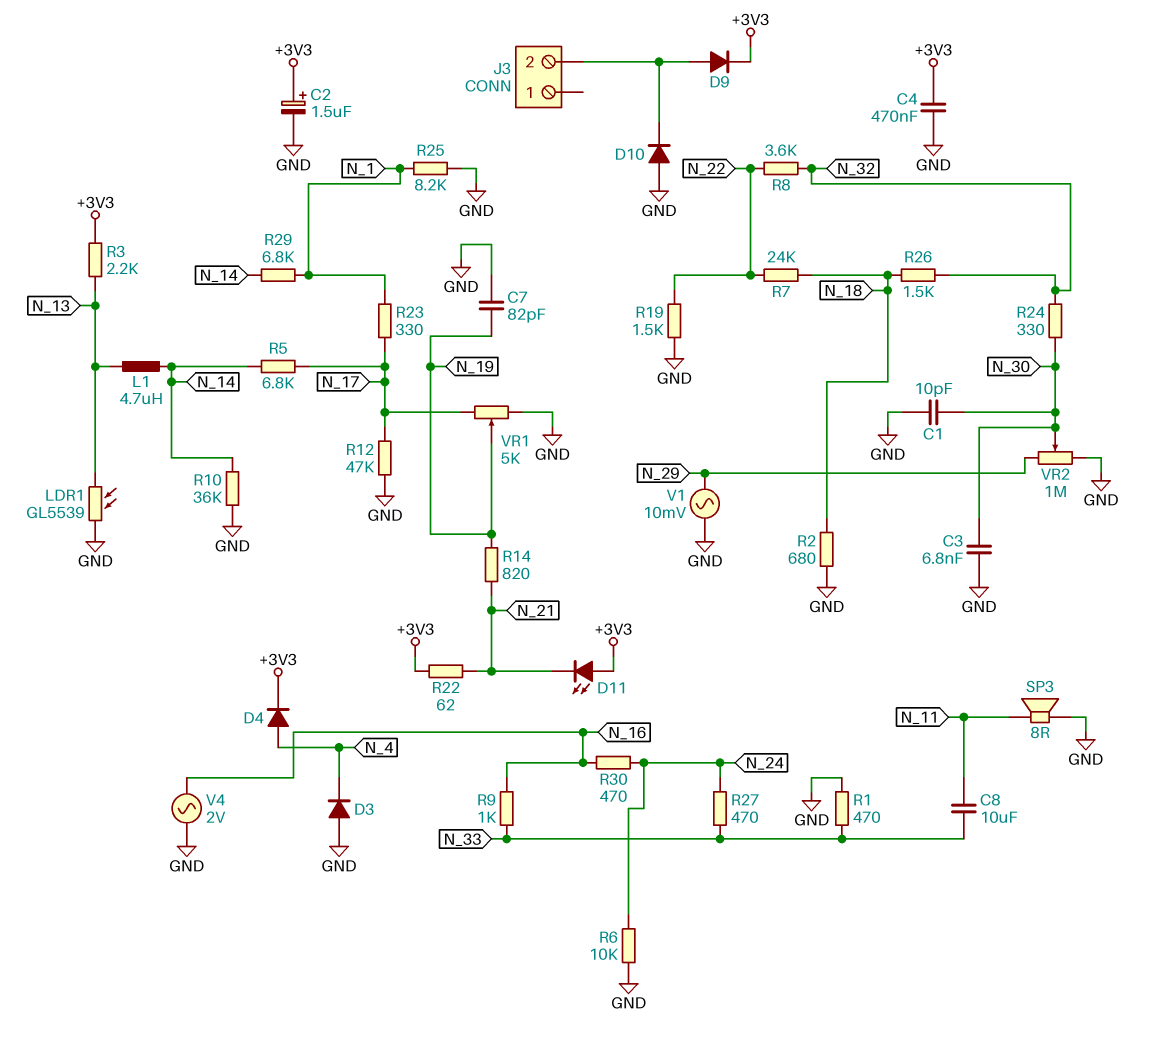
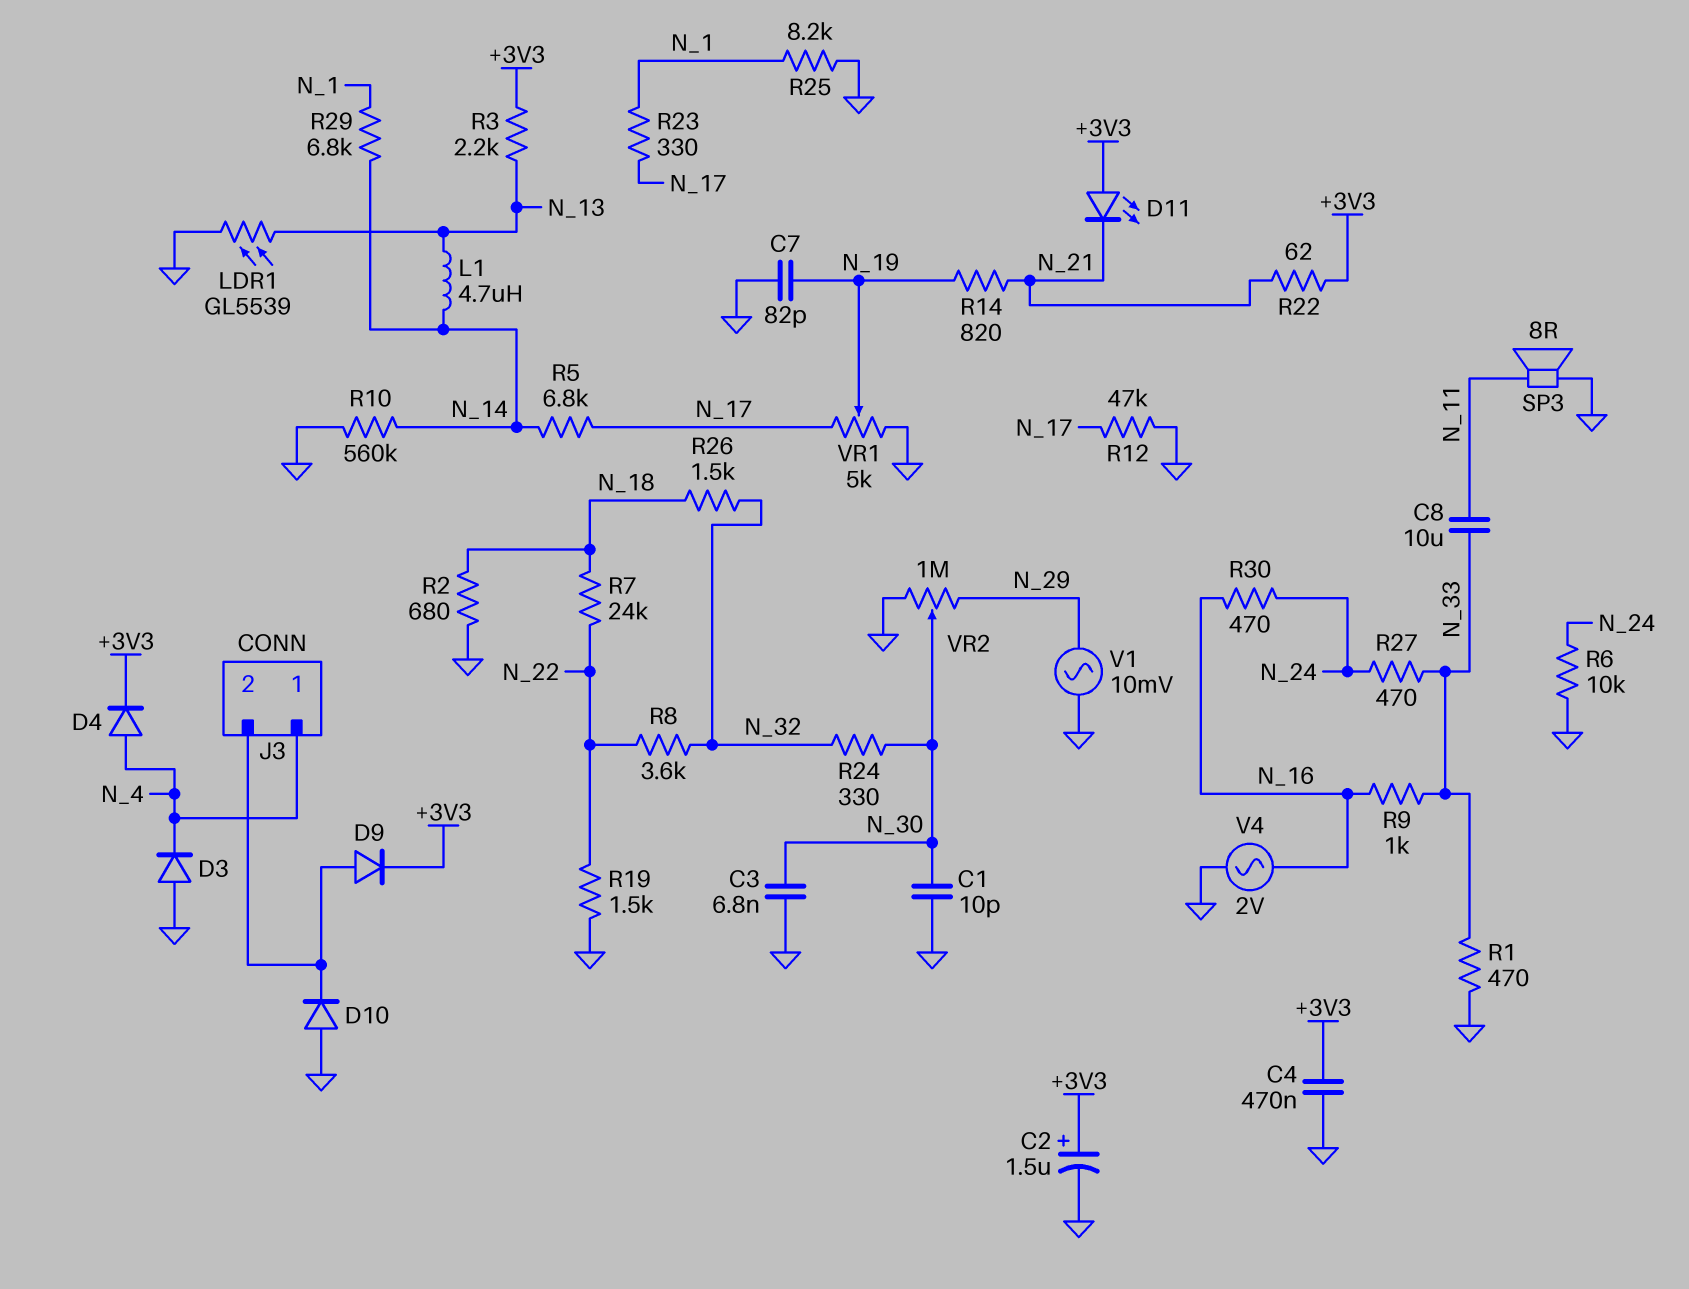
J3 pin 1: none -> N_4
R10: 36k (GND, N_14) -> 560k (GND, N_14)

